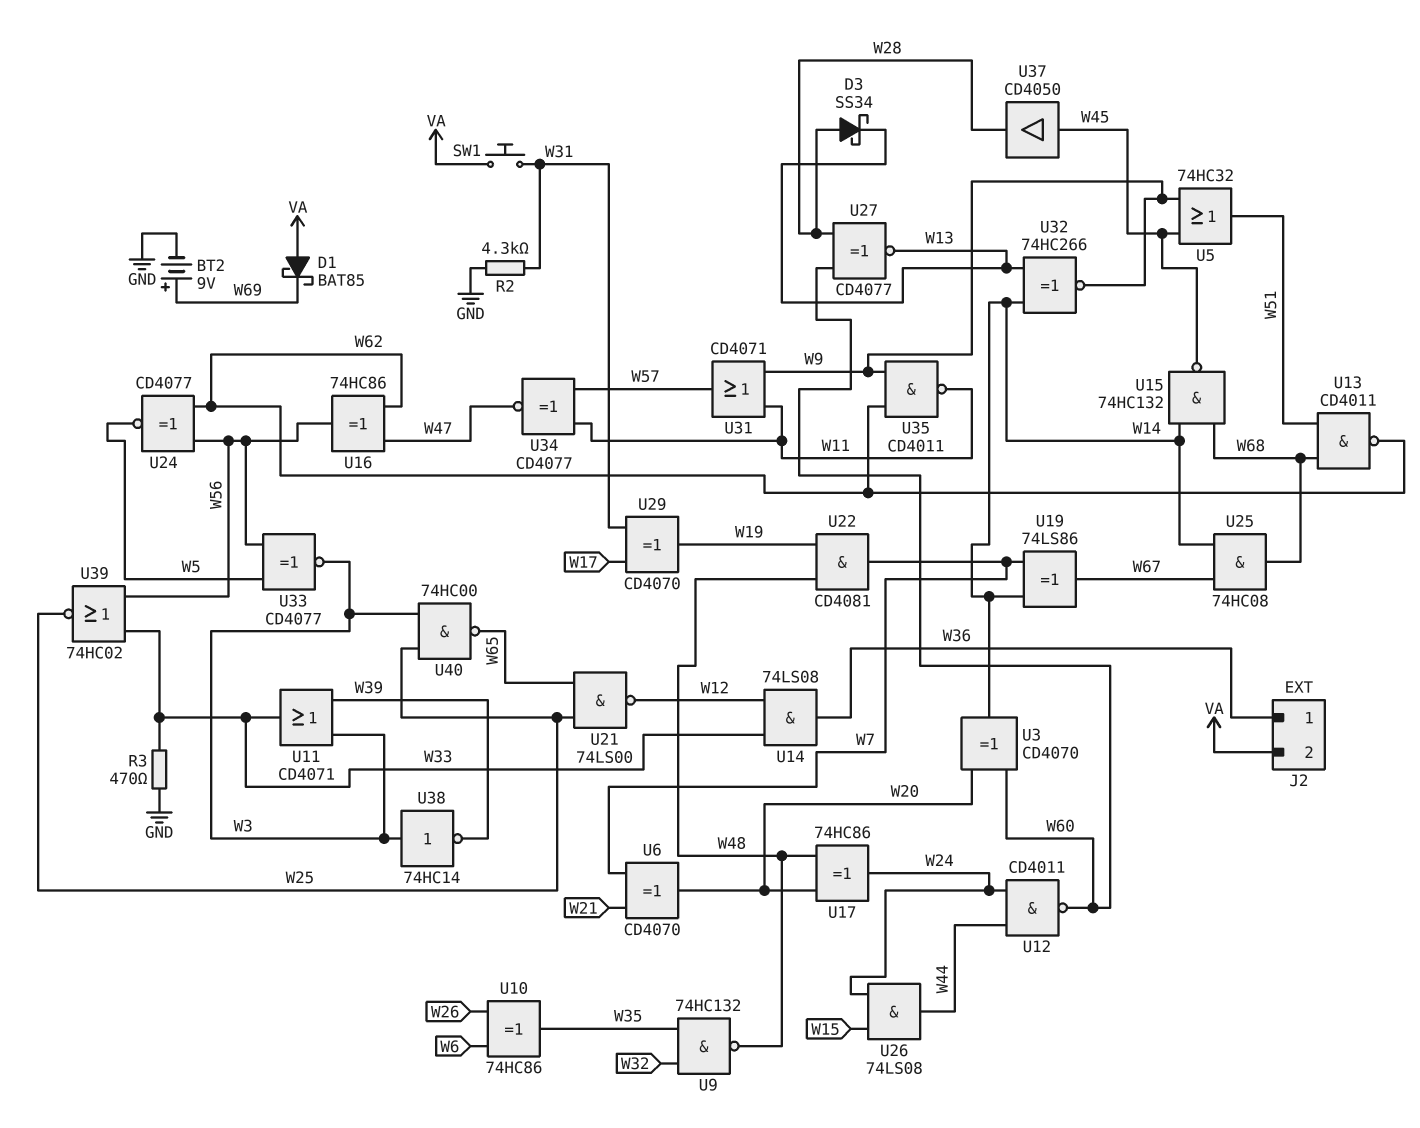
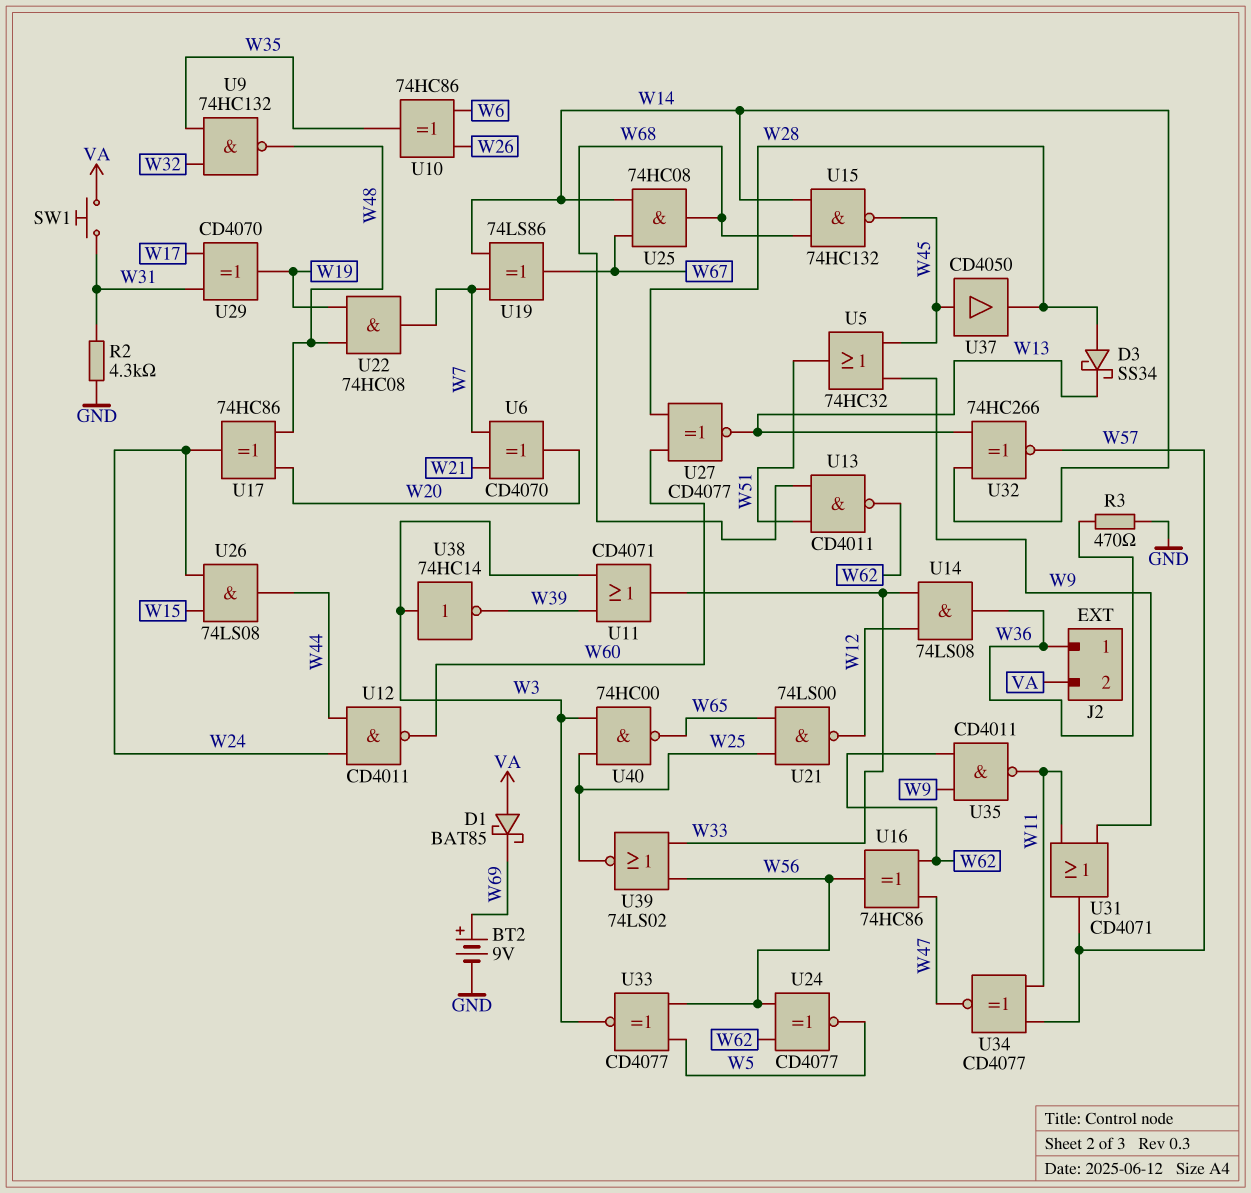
R3: 470 (GND, W33) -> 470 (GND, W36)
U3: XOR CD4070 (in W20, in W60, out W14) -> none
U22: AND CD4081 (in W19, in W48, out W7) -> AND 74HC08 (in W19, in W48, out W7)
U32: XNOR 74HC266 (in W13, in W14, out W9) -> XNOR 74HC266 (in W13, in W14, out W57)
U39: NOR 74HC02 (in W33, in W56, out W25) -> NOR 74LS02 (in W33, in W56, out W25)

